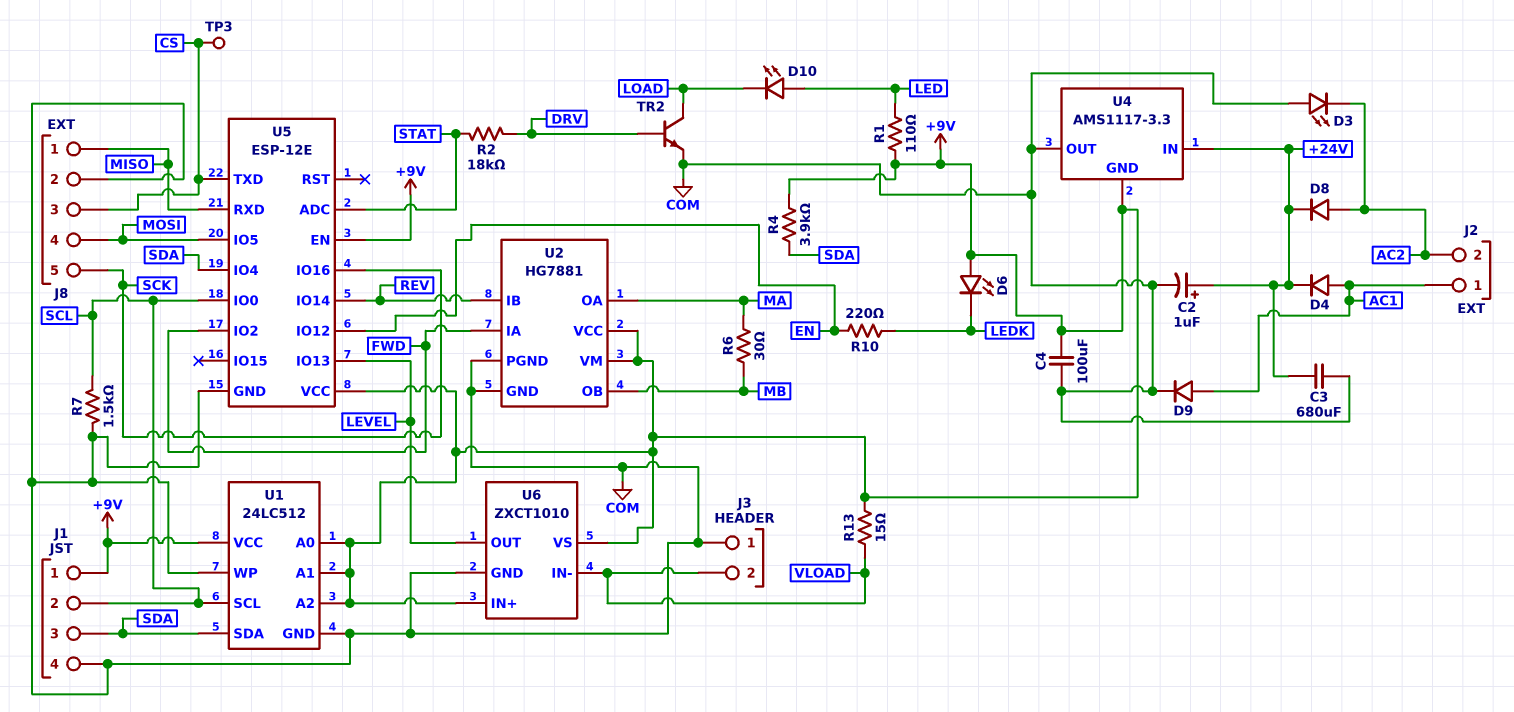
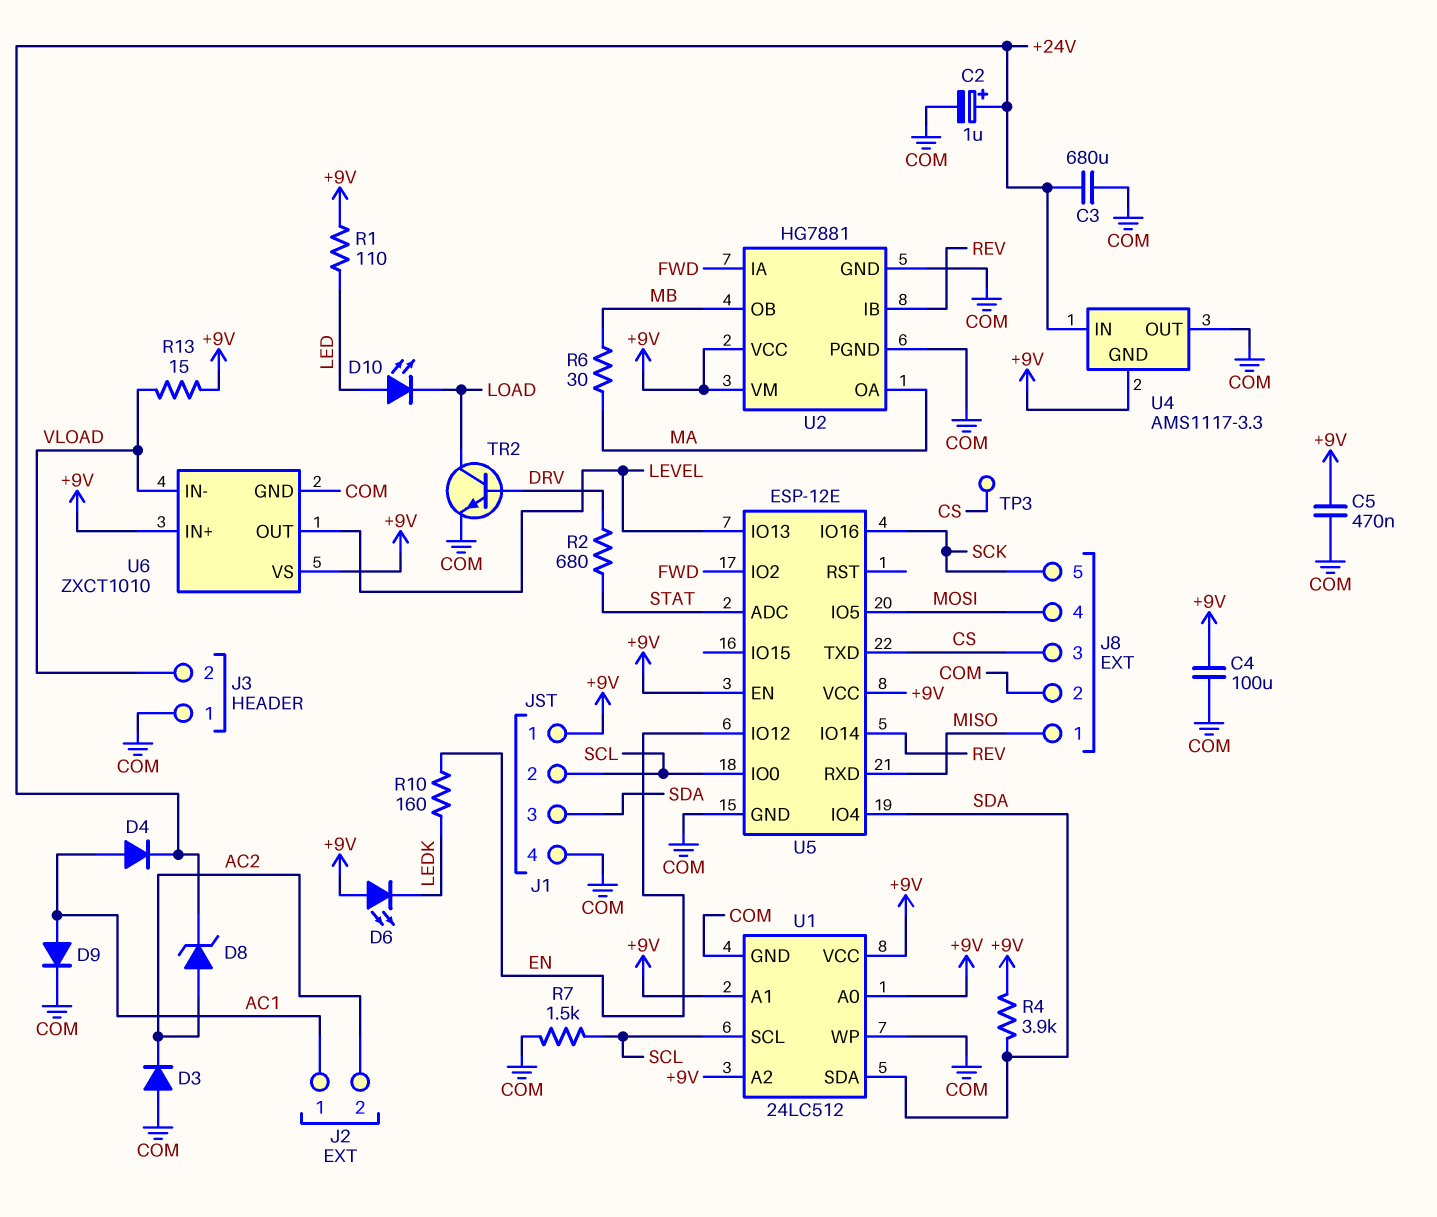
C5: none -> 470nF (+9V, COM)
D3: LED (A COM, K AC2) -> diode (A COM, K AC2)
D8: diode (A AC2, K +24V) -> zener (A AC2, K +24V)
R2: 18k (DRV, STAT) -> 680 (DRV, STAT)
R10: 220 (EN, LEDK) -> 160 (EN, LEDK)

